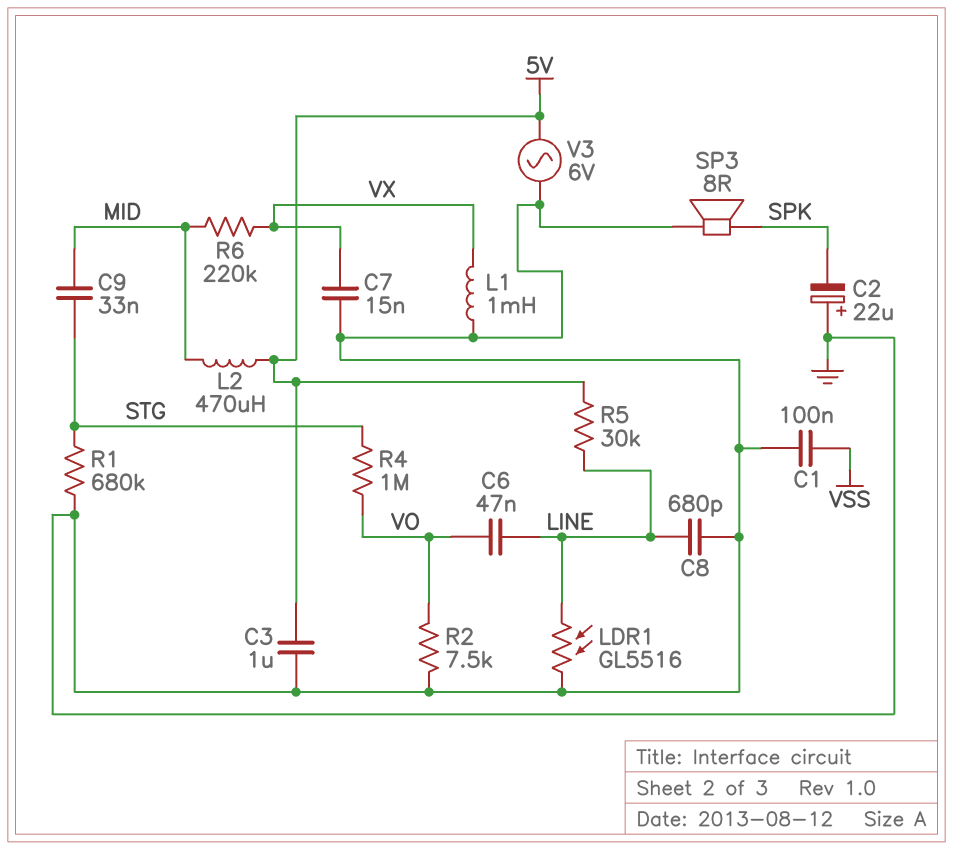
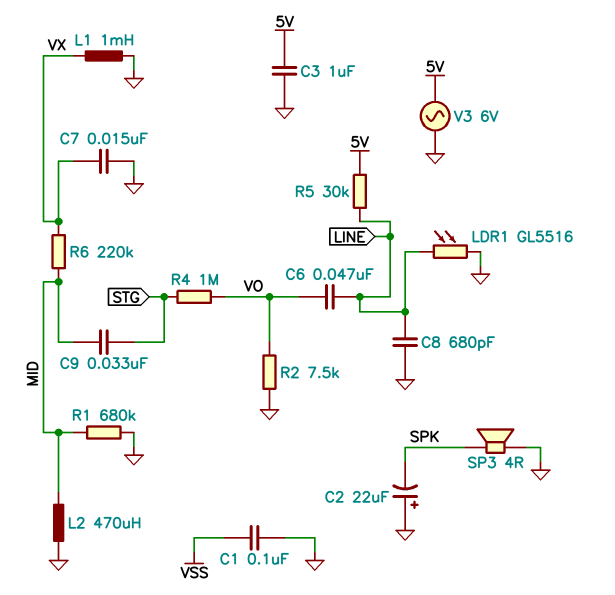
L2: 470uH (5V, MID) -> 470uH (GND, MID)
R1: 680k (GND, STG) -> 680k (GND, MID)
SP3: speaker 8R (GND, SPK) -> speaker 4R (GND, SPK)

